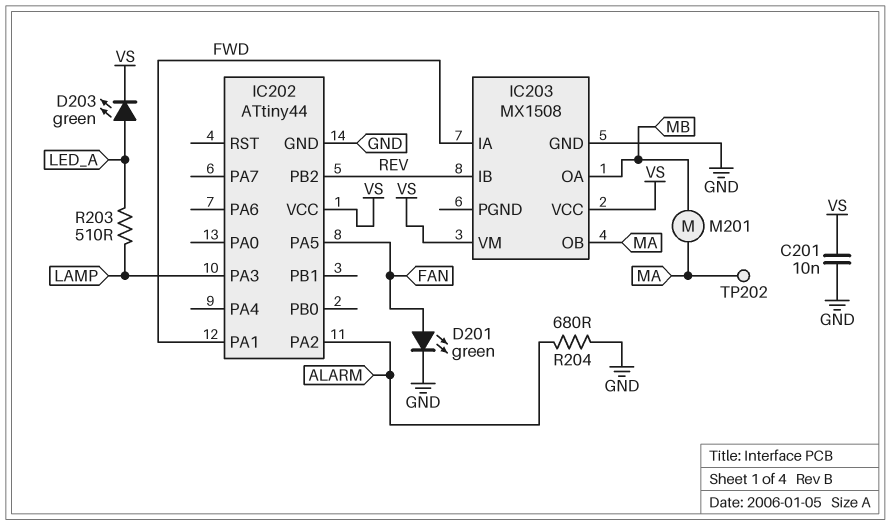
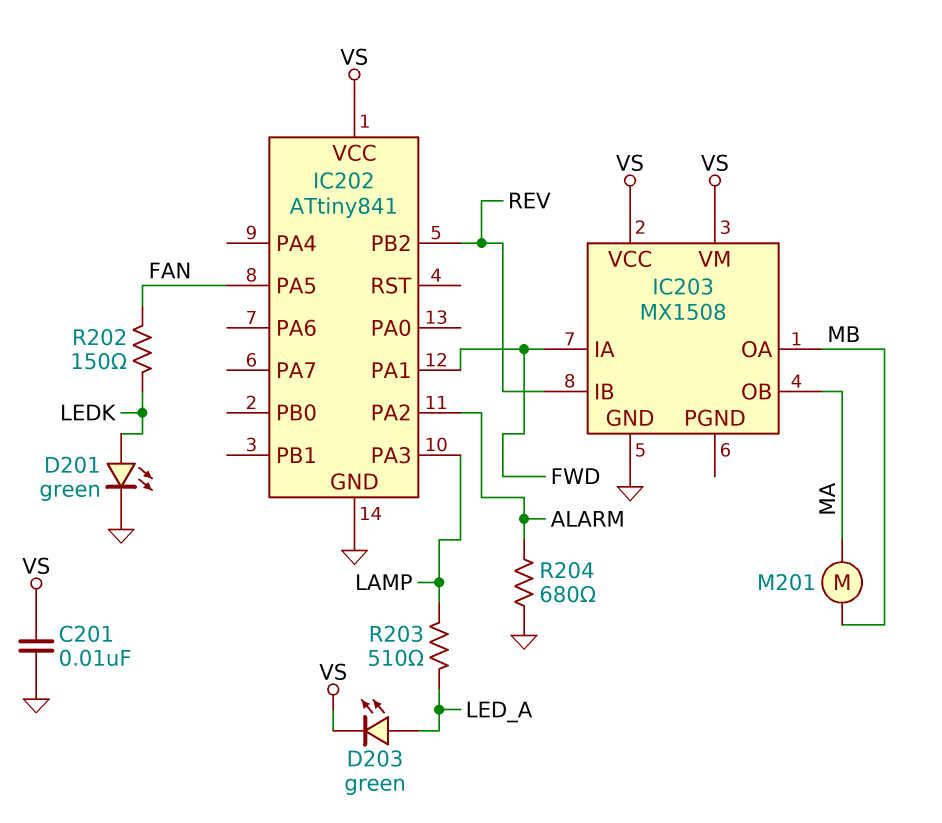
D201: LED green (A FAN, K GND) -> LED green (A LEDK, K GND)
IC202: ATtiny44 -> ATtiny841
R202: none -> 150 (FAN, LEDK)
TP202: test point (MA) -> none

